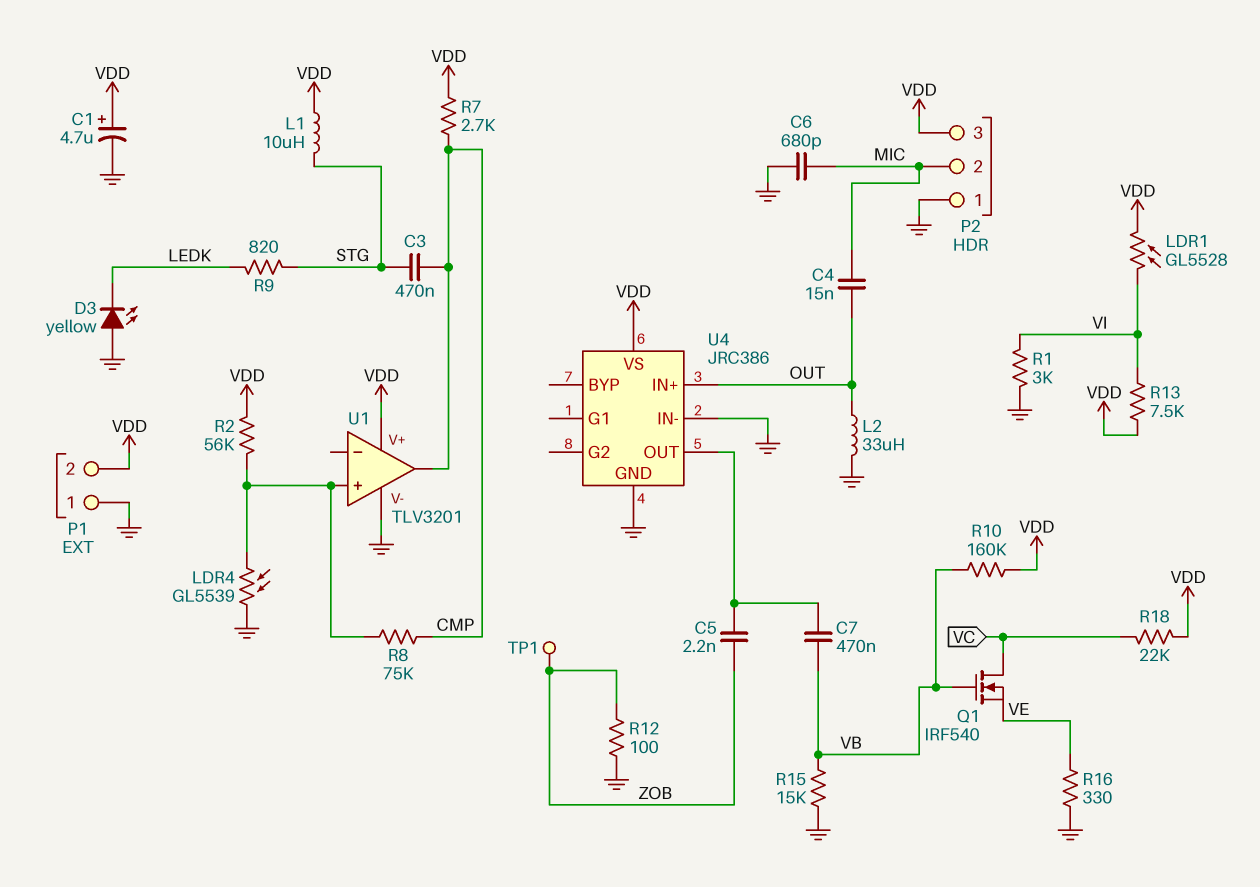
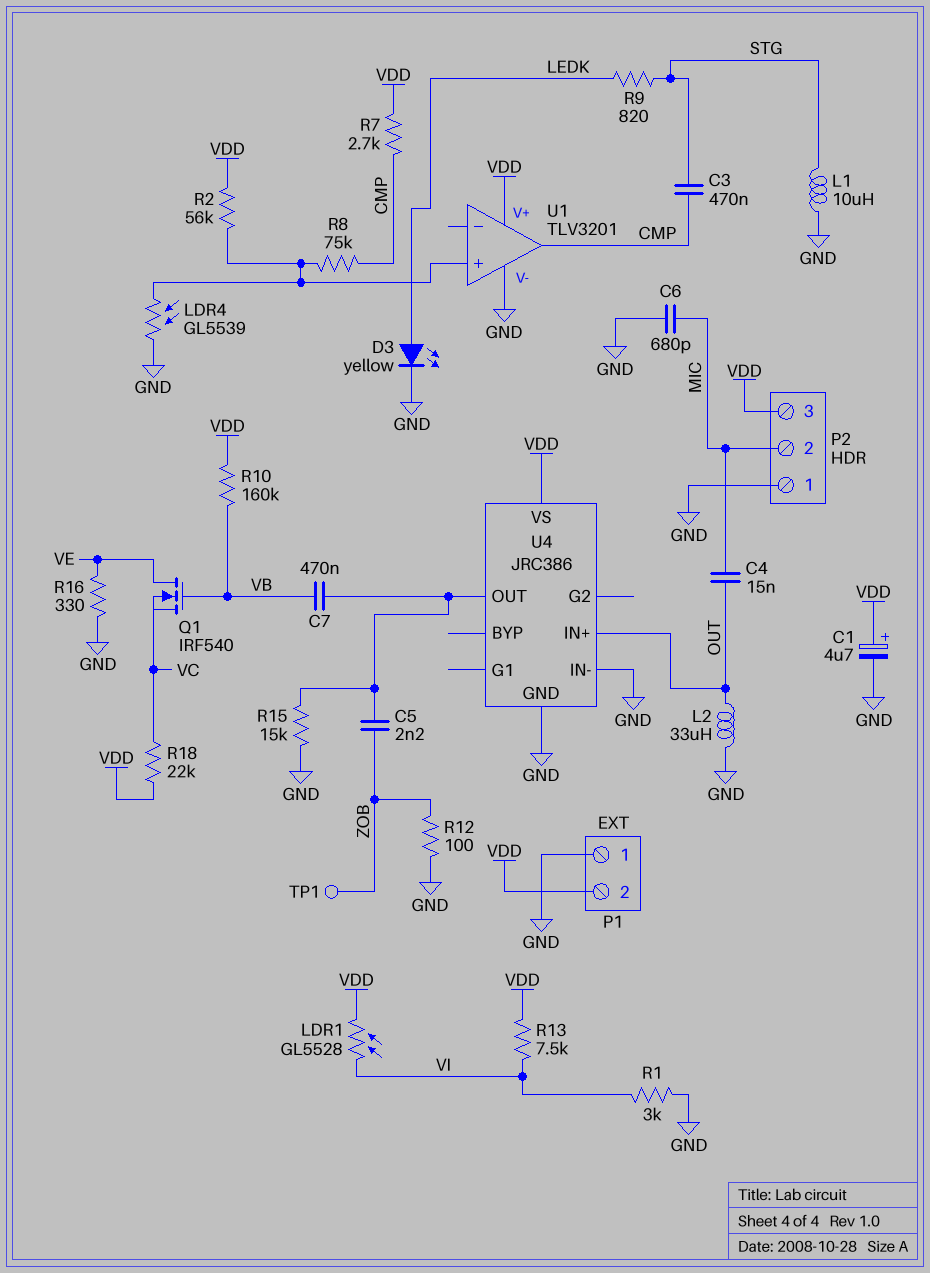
D3: LED yellow (A GND, K LEDK) -> LED yellow (A LEDK, K GND)
L1: 10uH (STG, VDD) -> 10uH (GND, STG)
Q1: NMOS IRF540 (G VB, D VC, S VE) -> NMOS IRF540 (G VB, D VE, S VC)
R15: 15k (GND, VB) -> 15k (GND, U4/OUT)

